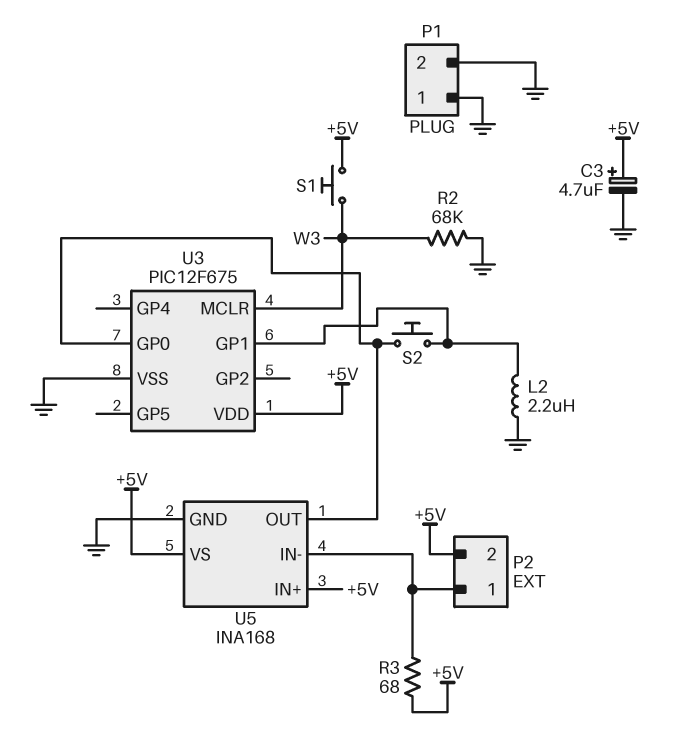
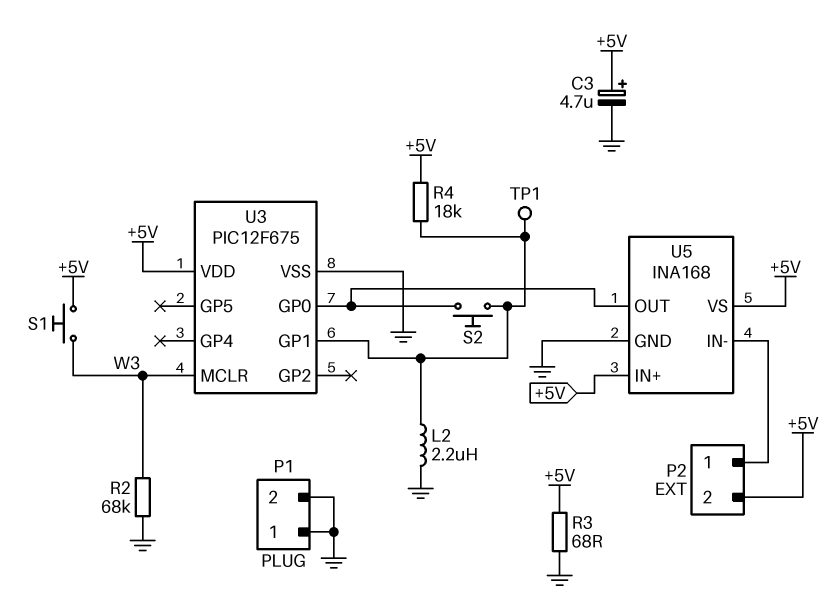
R3: 68 (+5V, P2/1) -> 68 (+5V, GND)
R4: none -> 18k (+5V, U3/GP1)
TP1: none -> test point (U3/GP1)

